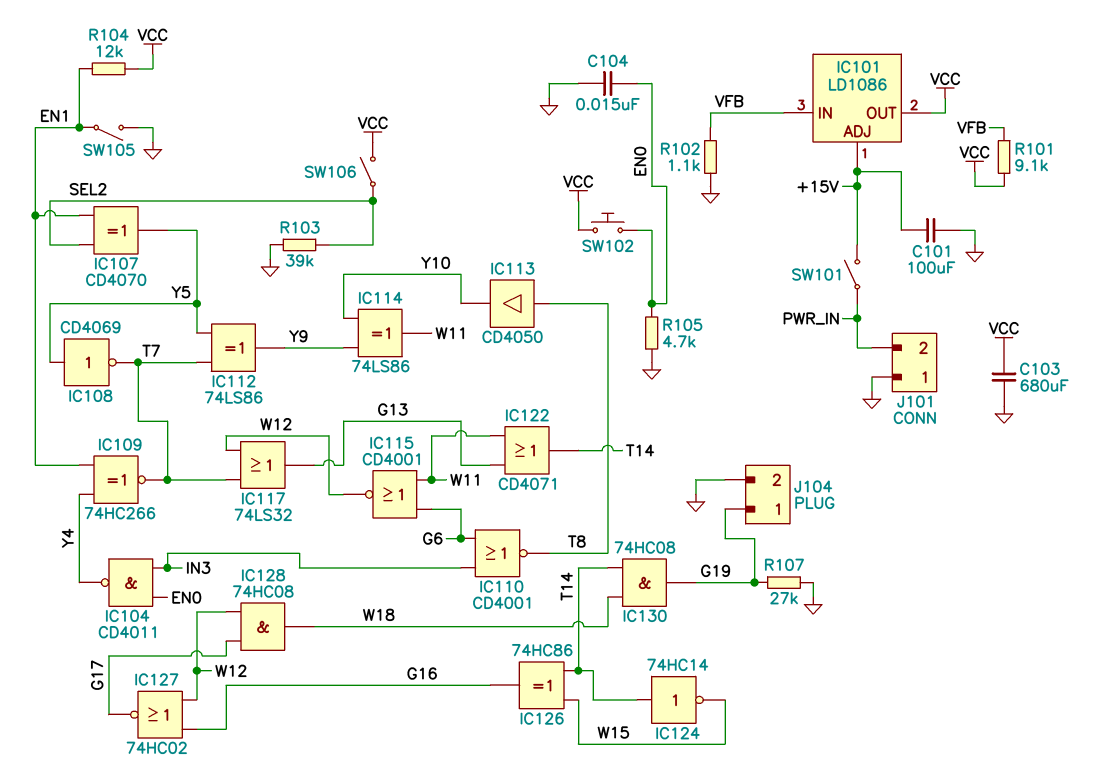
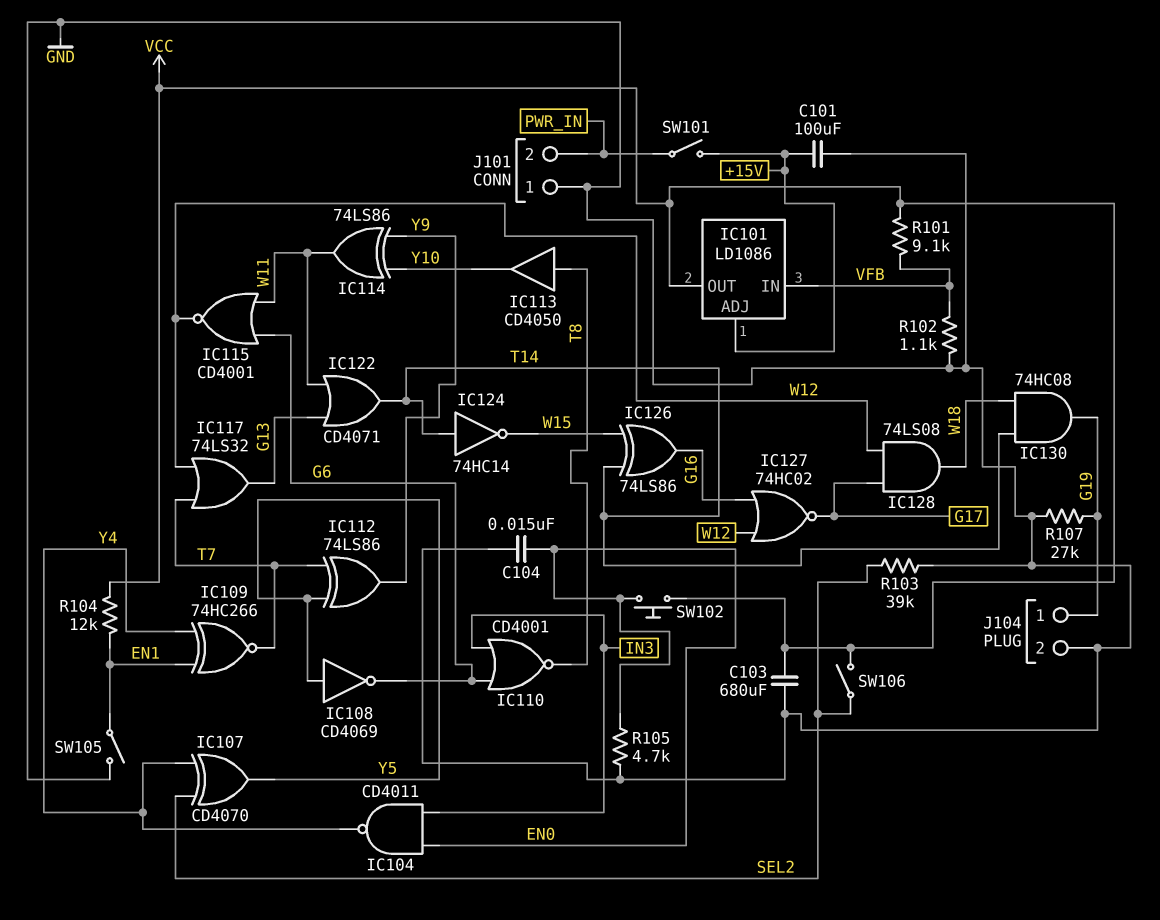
IC107: XOR CD4070 (in EN1, in SEL2, out Y5) -> XOR CD4070 (in SEL2, in Y4, out Y5)
IC108: NOT CD4069 (in Y5, out T7) -> NOT CD4069 (in Y5, out G6)
IC126: XOR 74HC86 (in T14, in W15, out G16) -> XOR 74LS86 (in T14, in W15, out G16)
IC128: AND 74HC08 (in G17, in W12, out W18) -> AND 74LS08 (in G17, in W12, out W18)

